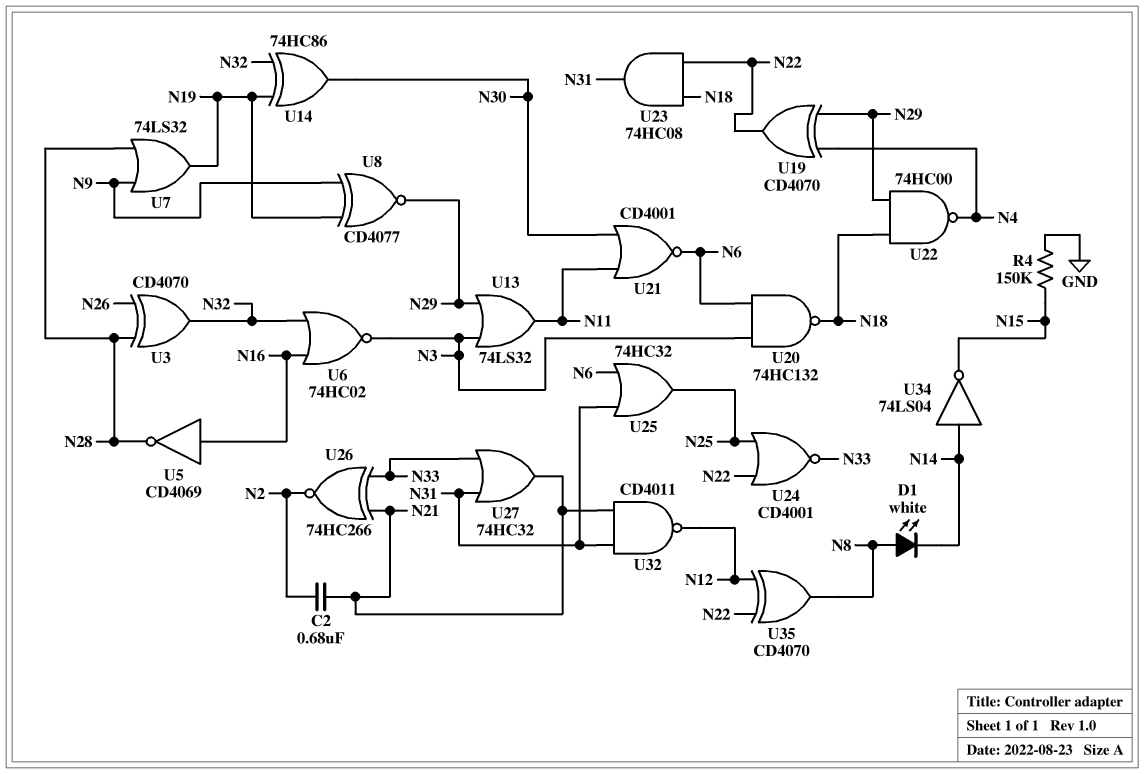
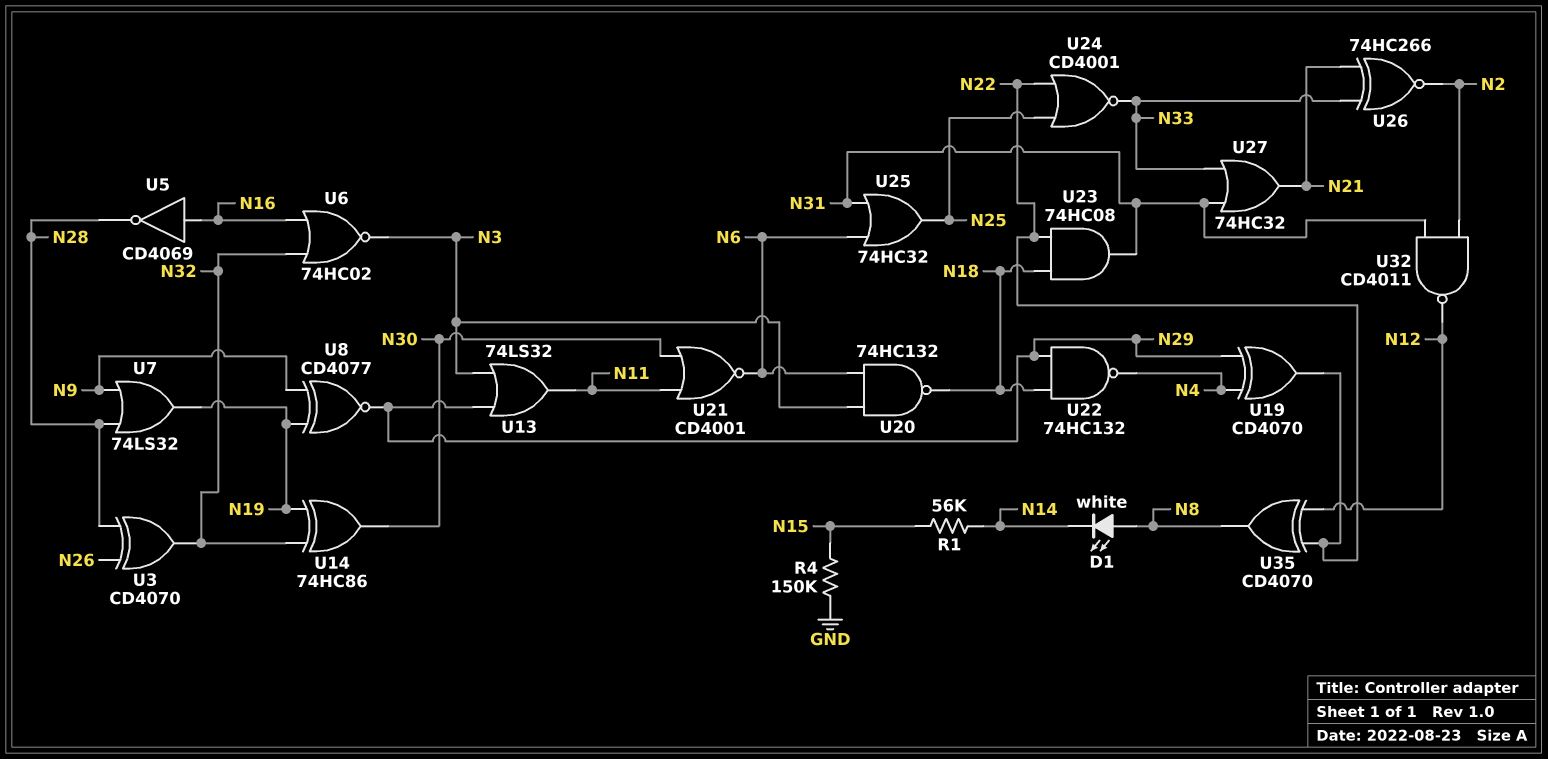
C2: 680nF (N2, N21) -> none
R1: none -> 56k (N14, N15)
U22: NAND 74HC00 (in N18, in N29, out N4) -> NAND 74HC132 (in N18, in N29, out N4)
U32: NAND CD4011 (in N21, in N31, out N12) -> NAND CD4011 (in N2, in N31, out N12)
U34: NOT 74LS04 (in N14, out N15) -> none

